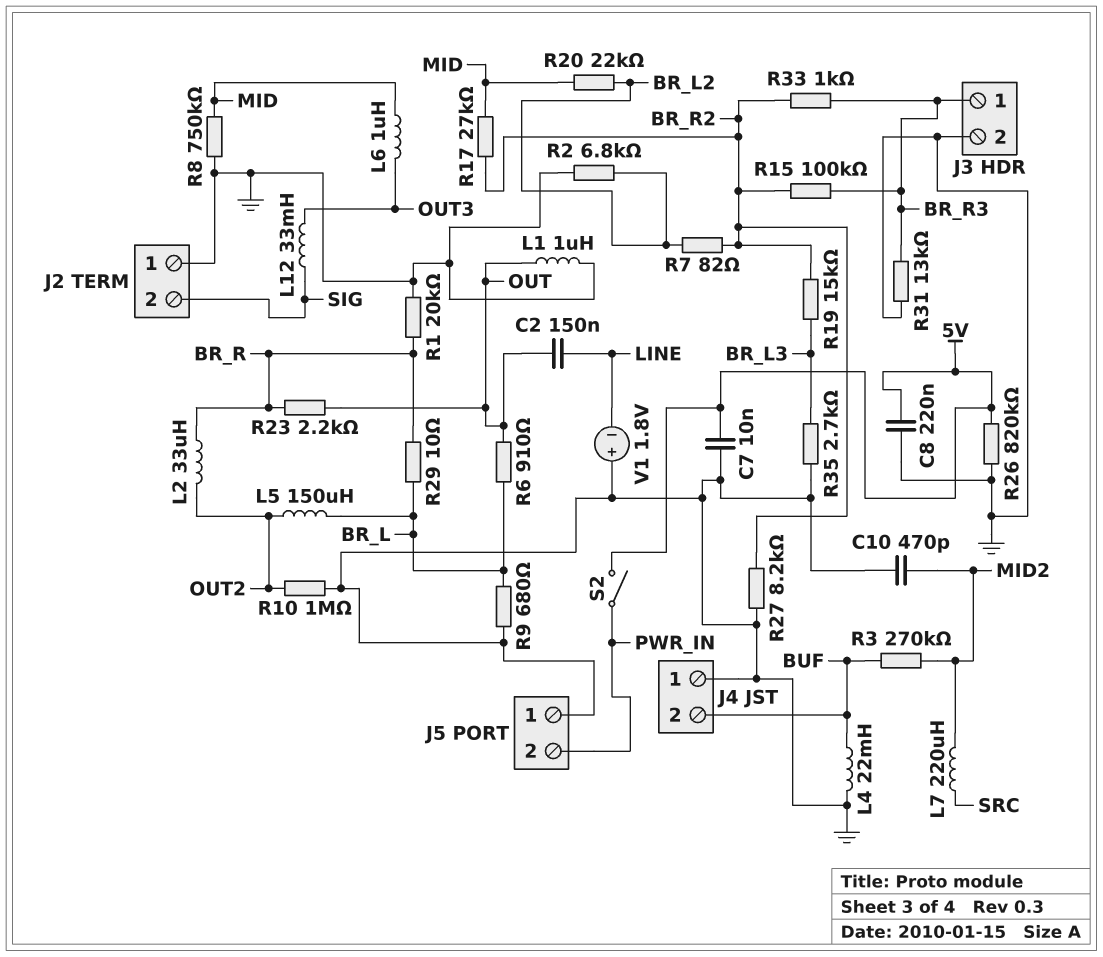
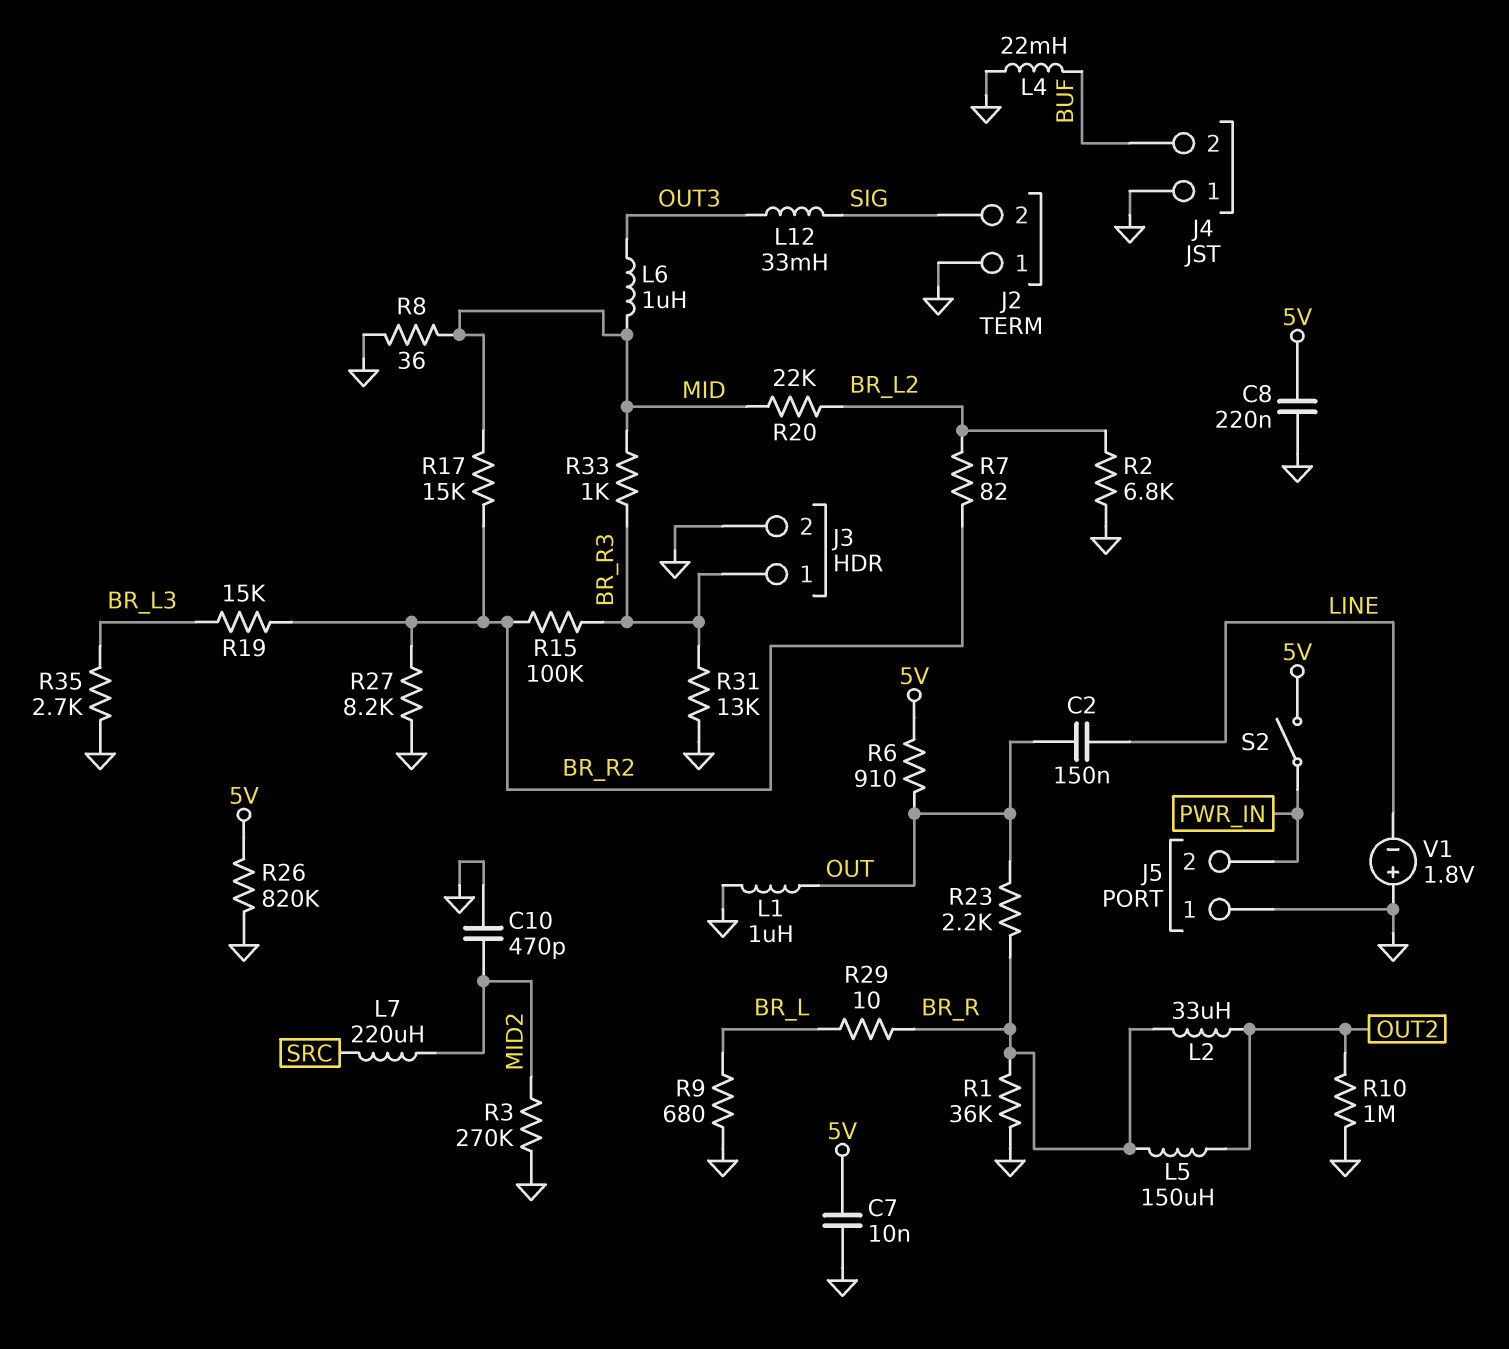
L5: 150uH (BR_L, OUT2) -> 150uH (BR_R, OUT2)
R1: 20k (BR_R, GND) -> 36k (BR_R, GND)
R3: 270k (BUF, MID2) -> 270k (GND, MID2)
R6: 910 (BR_L, OUT) -> 910 (5V, OUT)
R8: 750k (GND, MID) -> 36 (GND, MID)
R17: 27k (BR_R2, MID) -> 15k (BR_R2, MID)
R33: 1k (BR_R2, BR_R3) -> 1k (BR_R3, MID)

